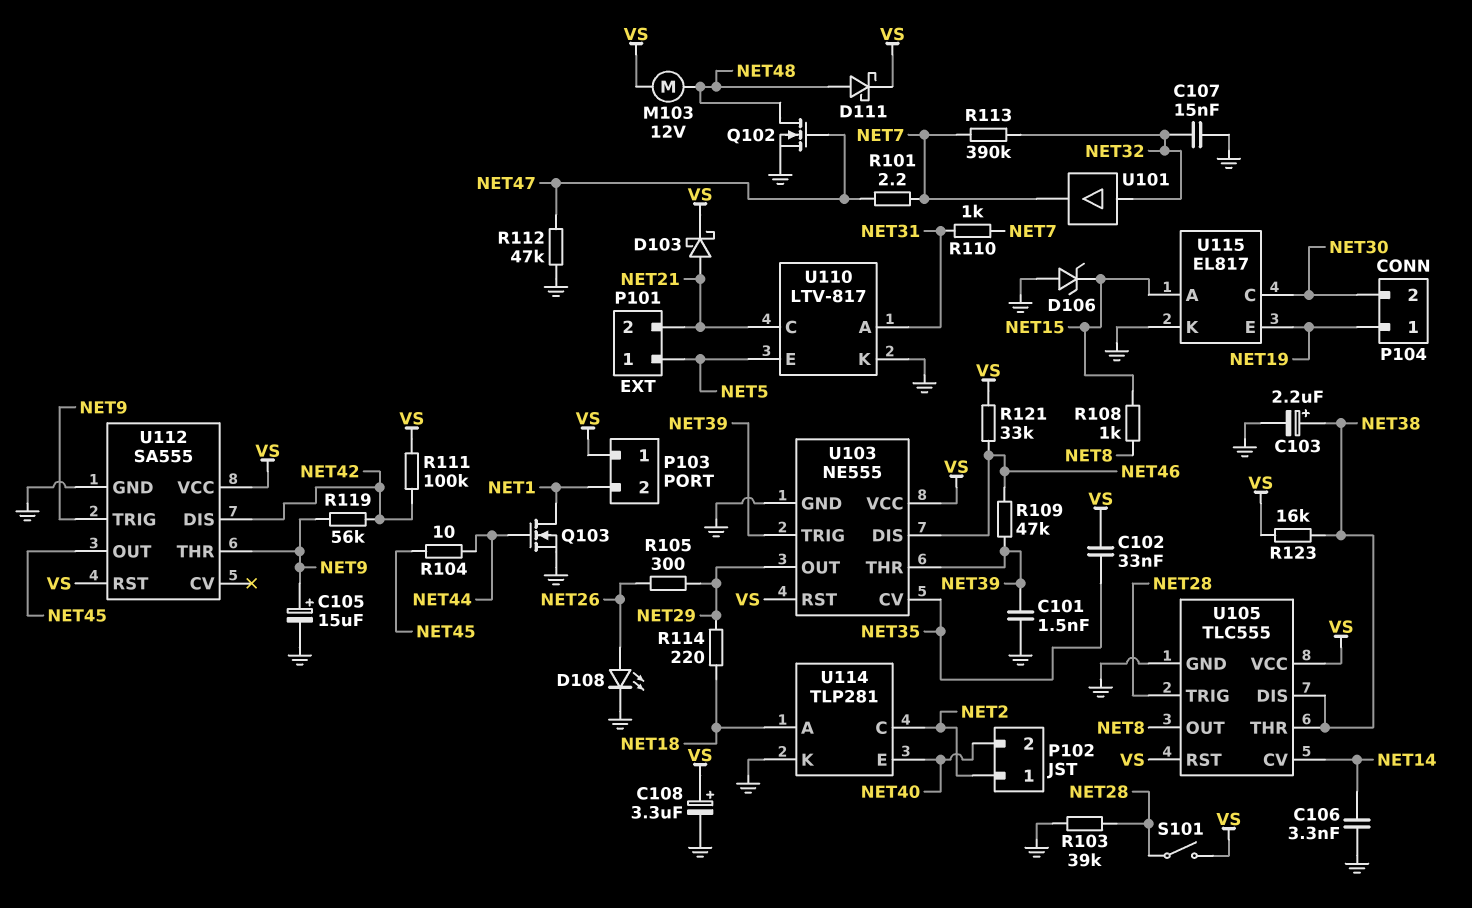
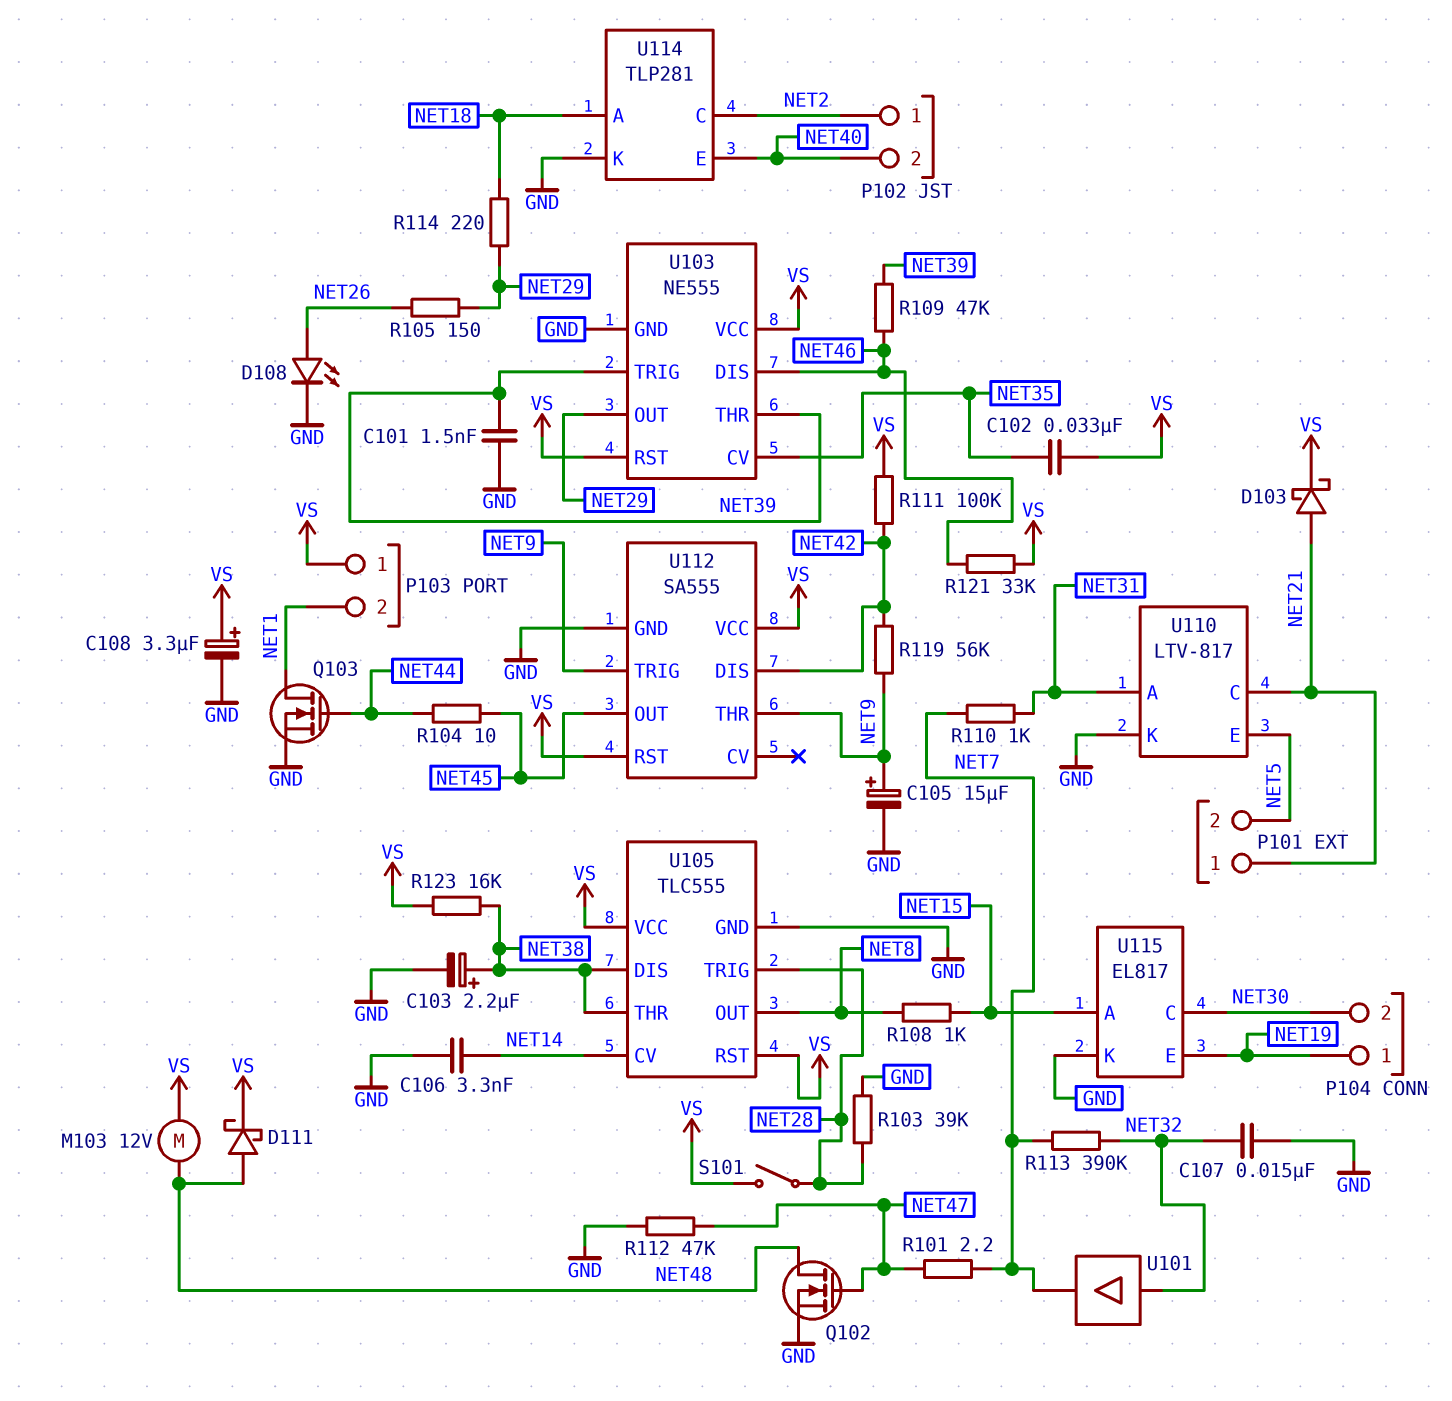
D106: zener (A GND, K NET15) -> none
P101 pin 1: NET5 -> NET21
P101 pin 2: NET21 -> NET5
R105: 300 (NET26, NET29) -> 150 (NET26, NET29)

